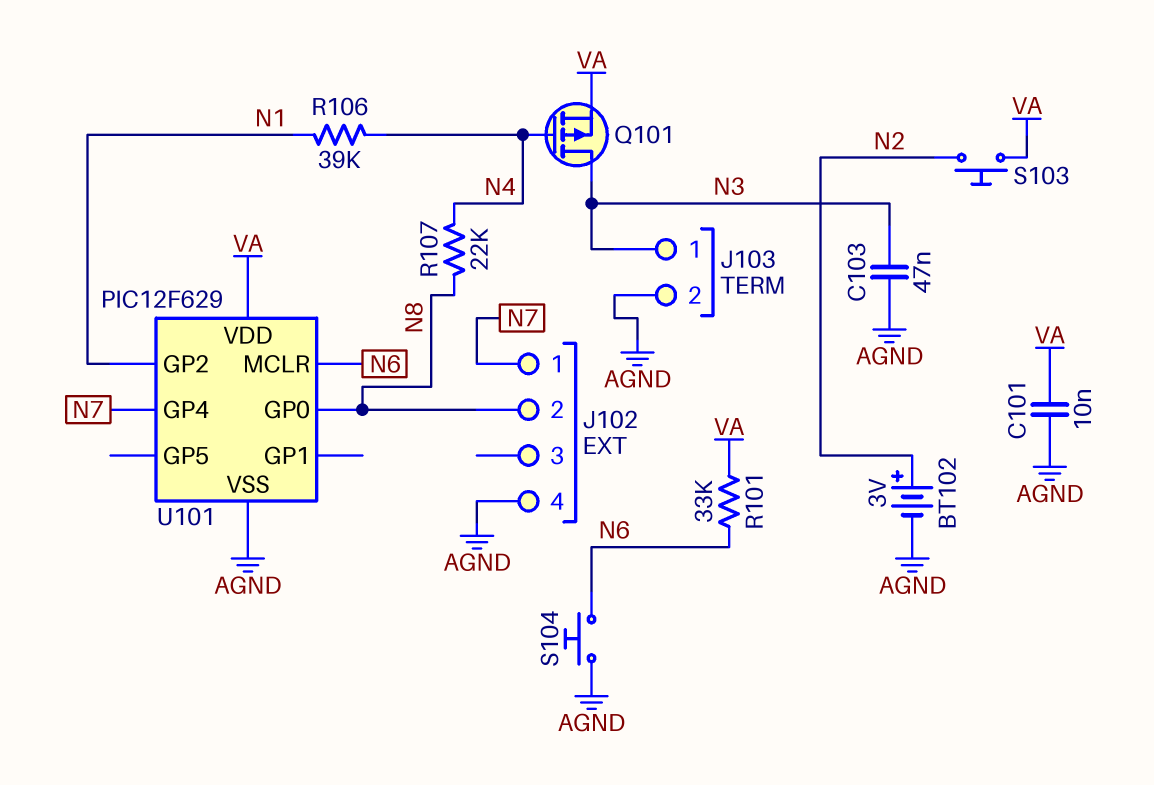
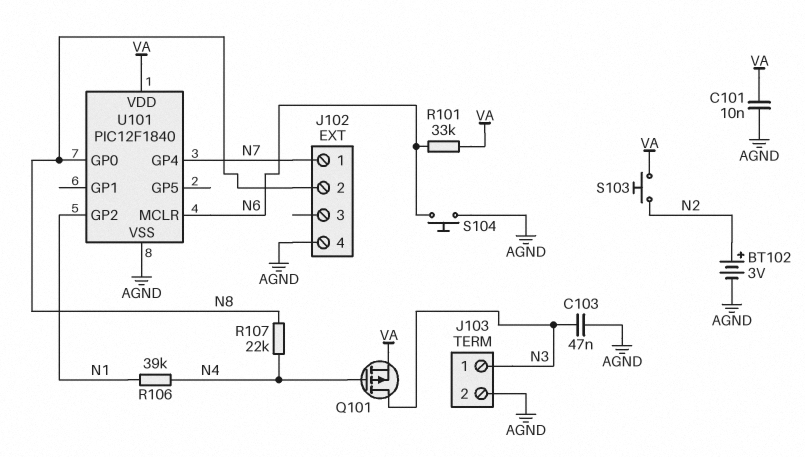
U101: PIC12F629 -> PIC12F1840

